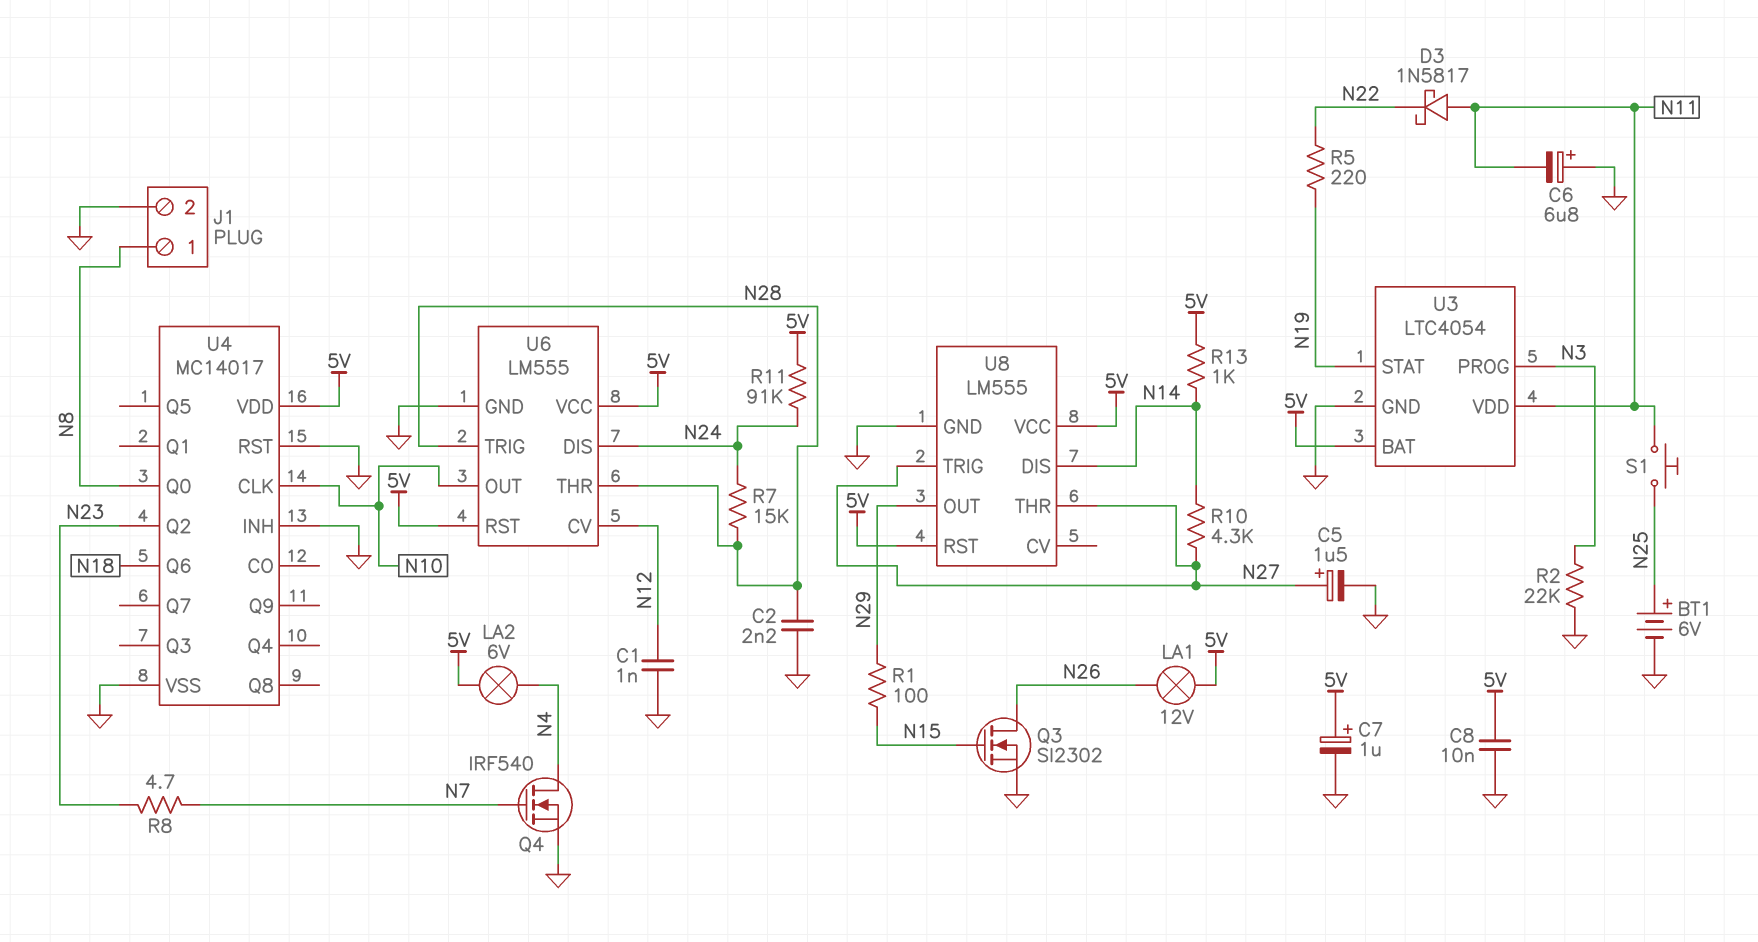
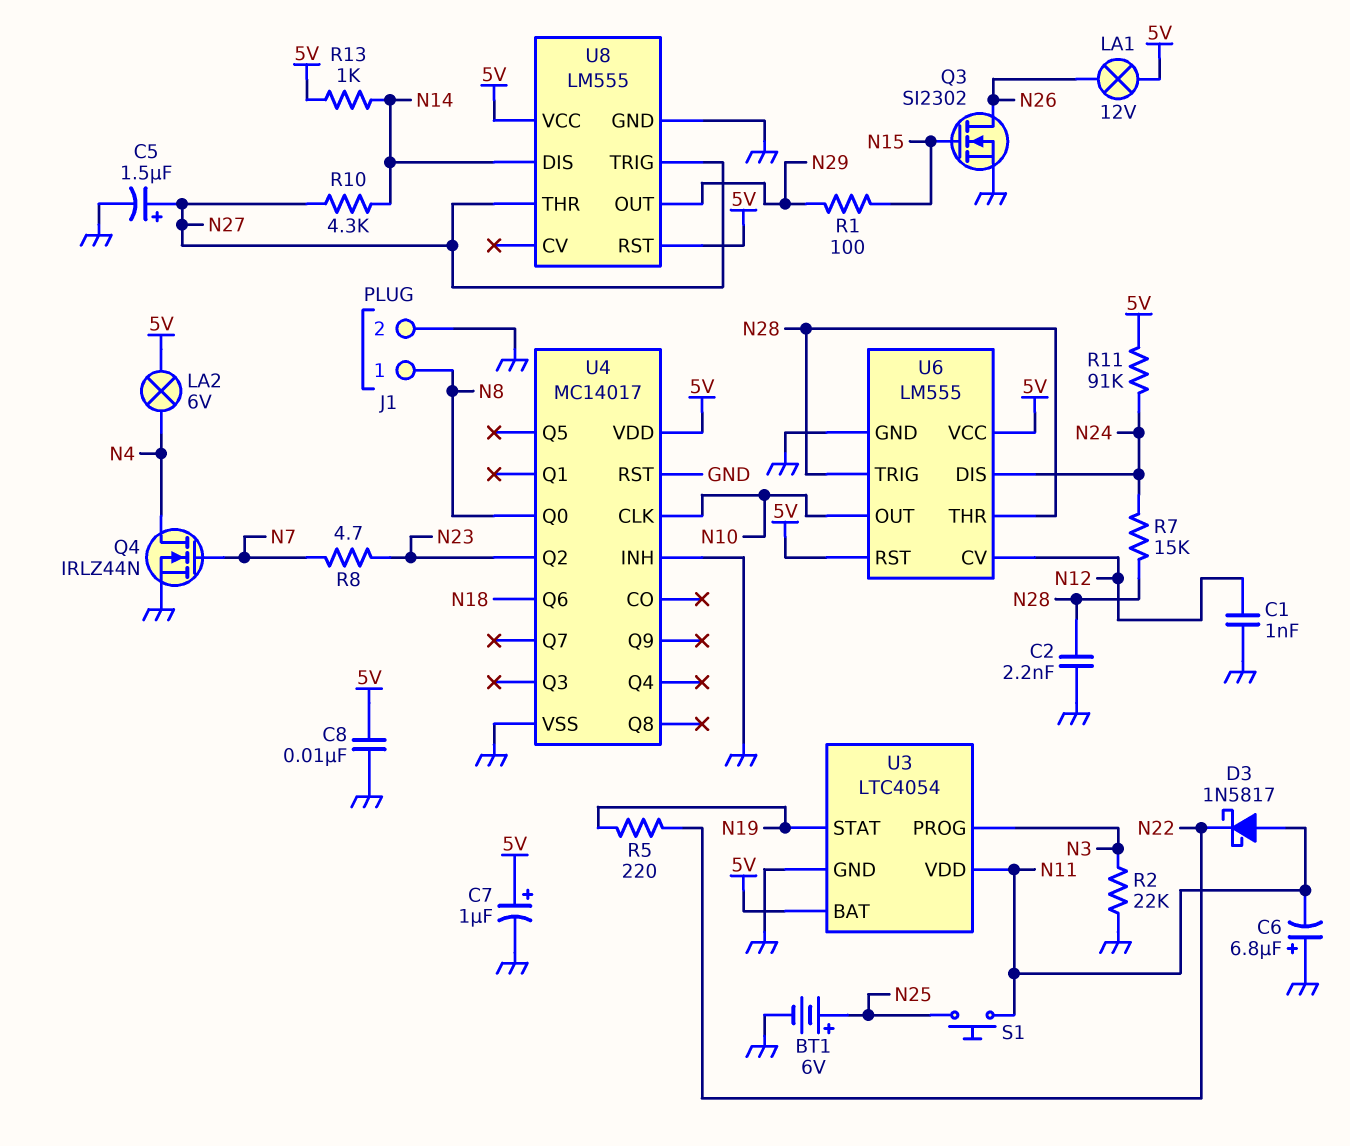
Q4: NMOS IRF540 (G N7, D N4, S GND) -> NMOS IRLZ44N (G N7, D N4, S GND)

